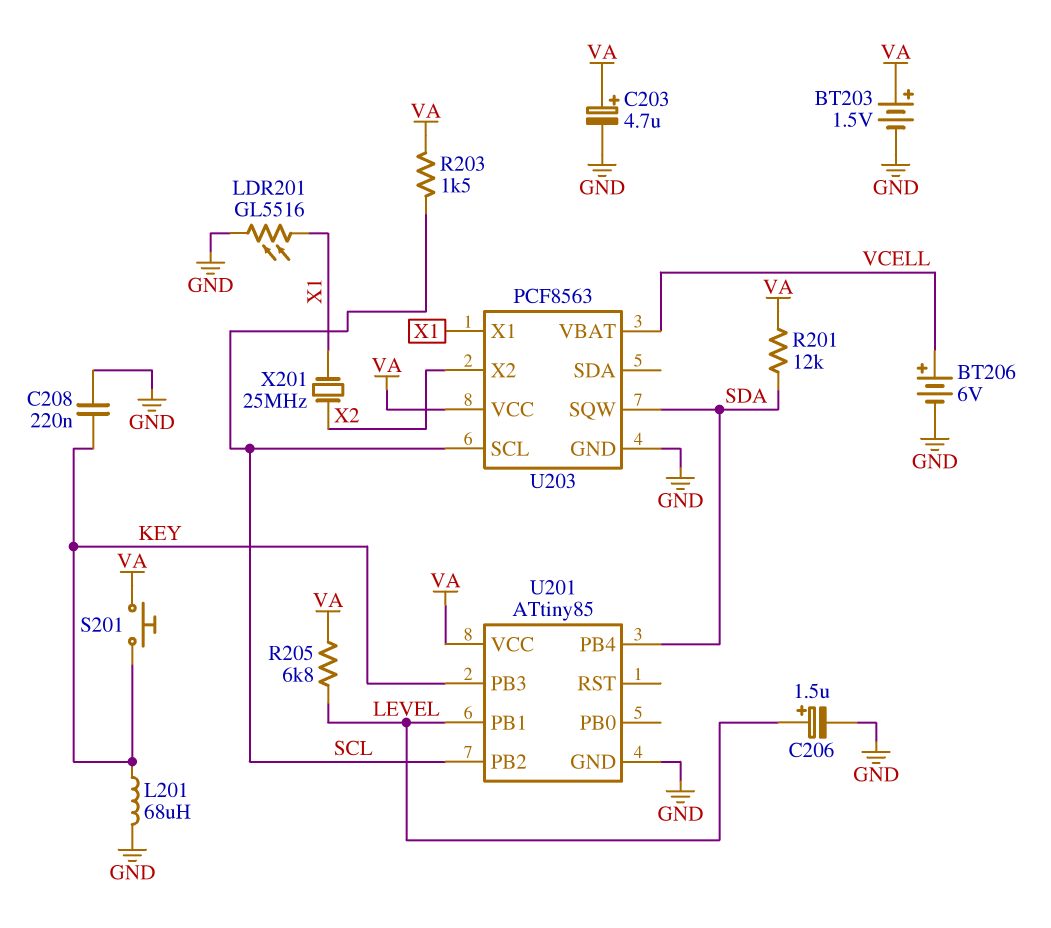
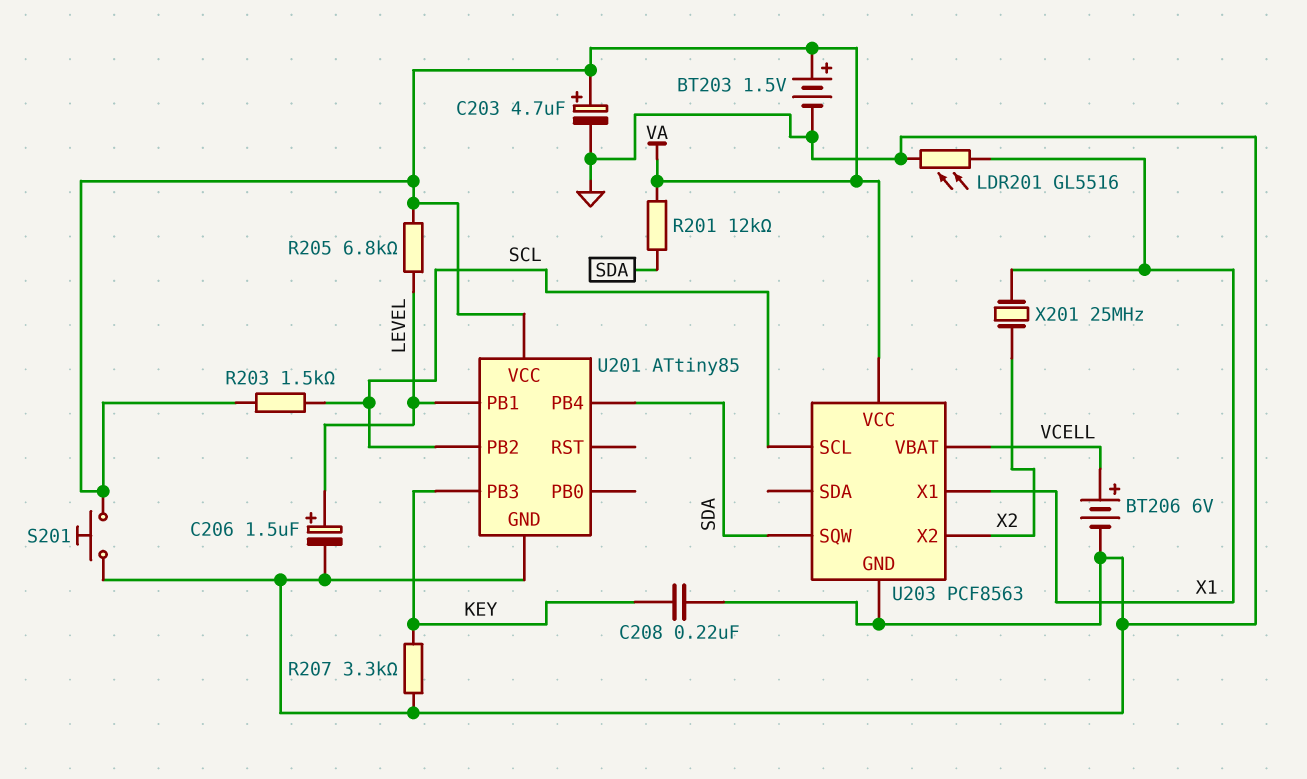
L201: 68uH (GND, KEY) -> none
R207: none -> 3.3k (GND, KEY)
S201: button (KEY, VA) -> button (GND, VA)

